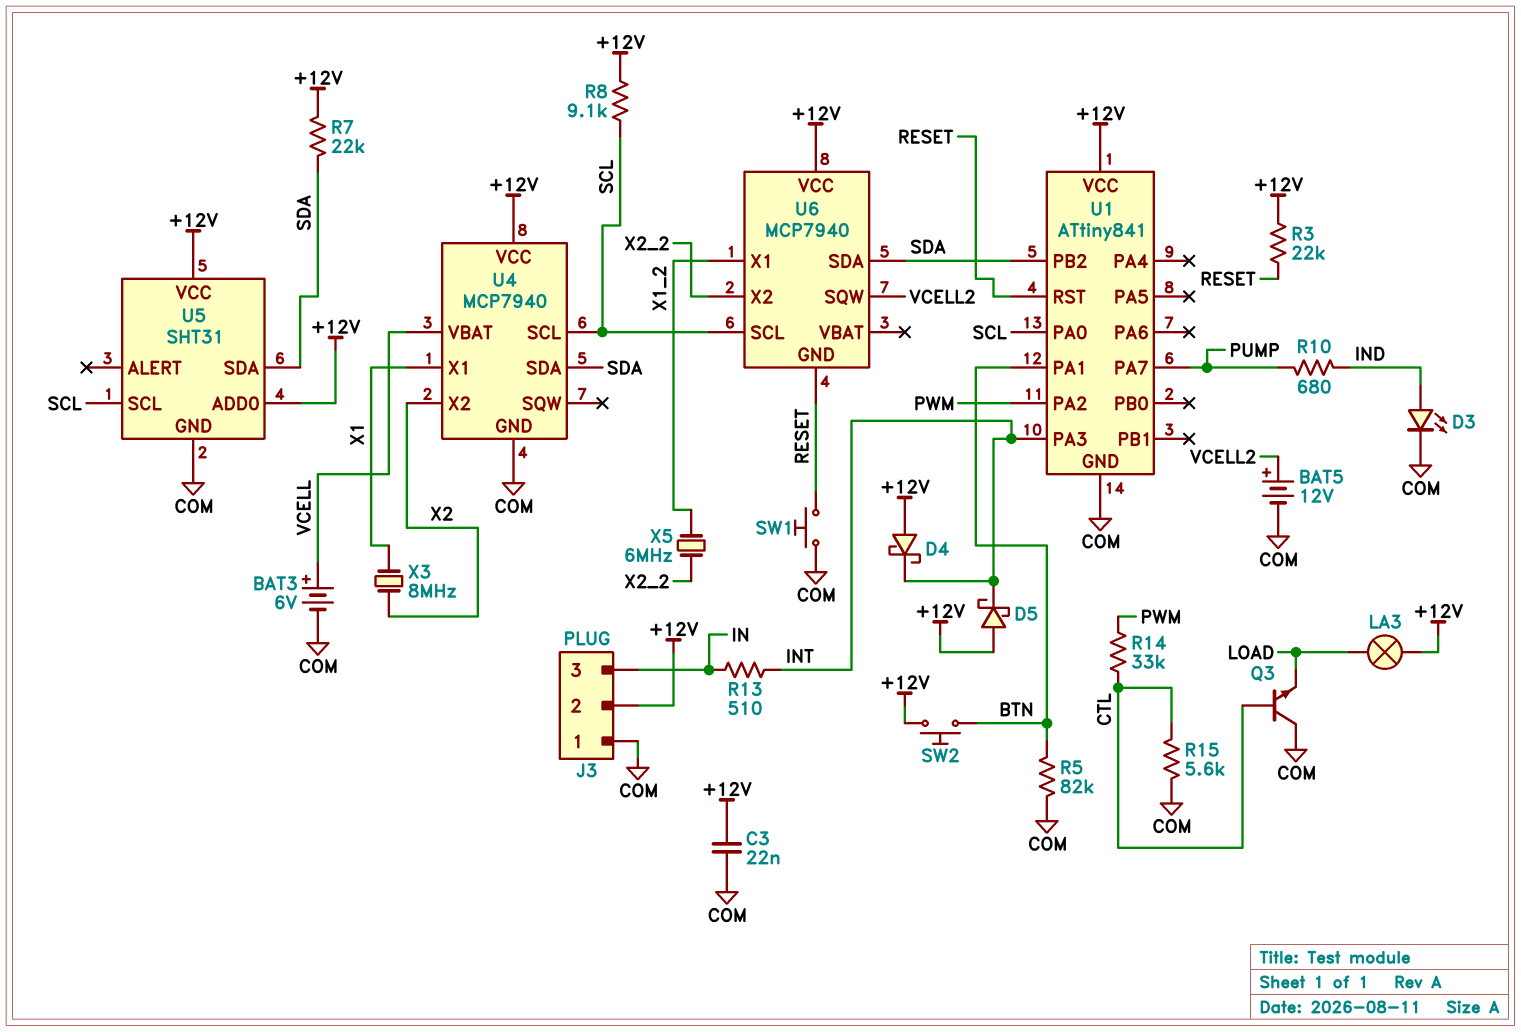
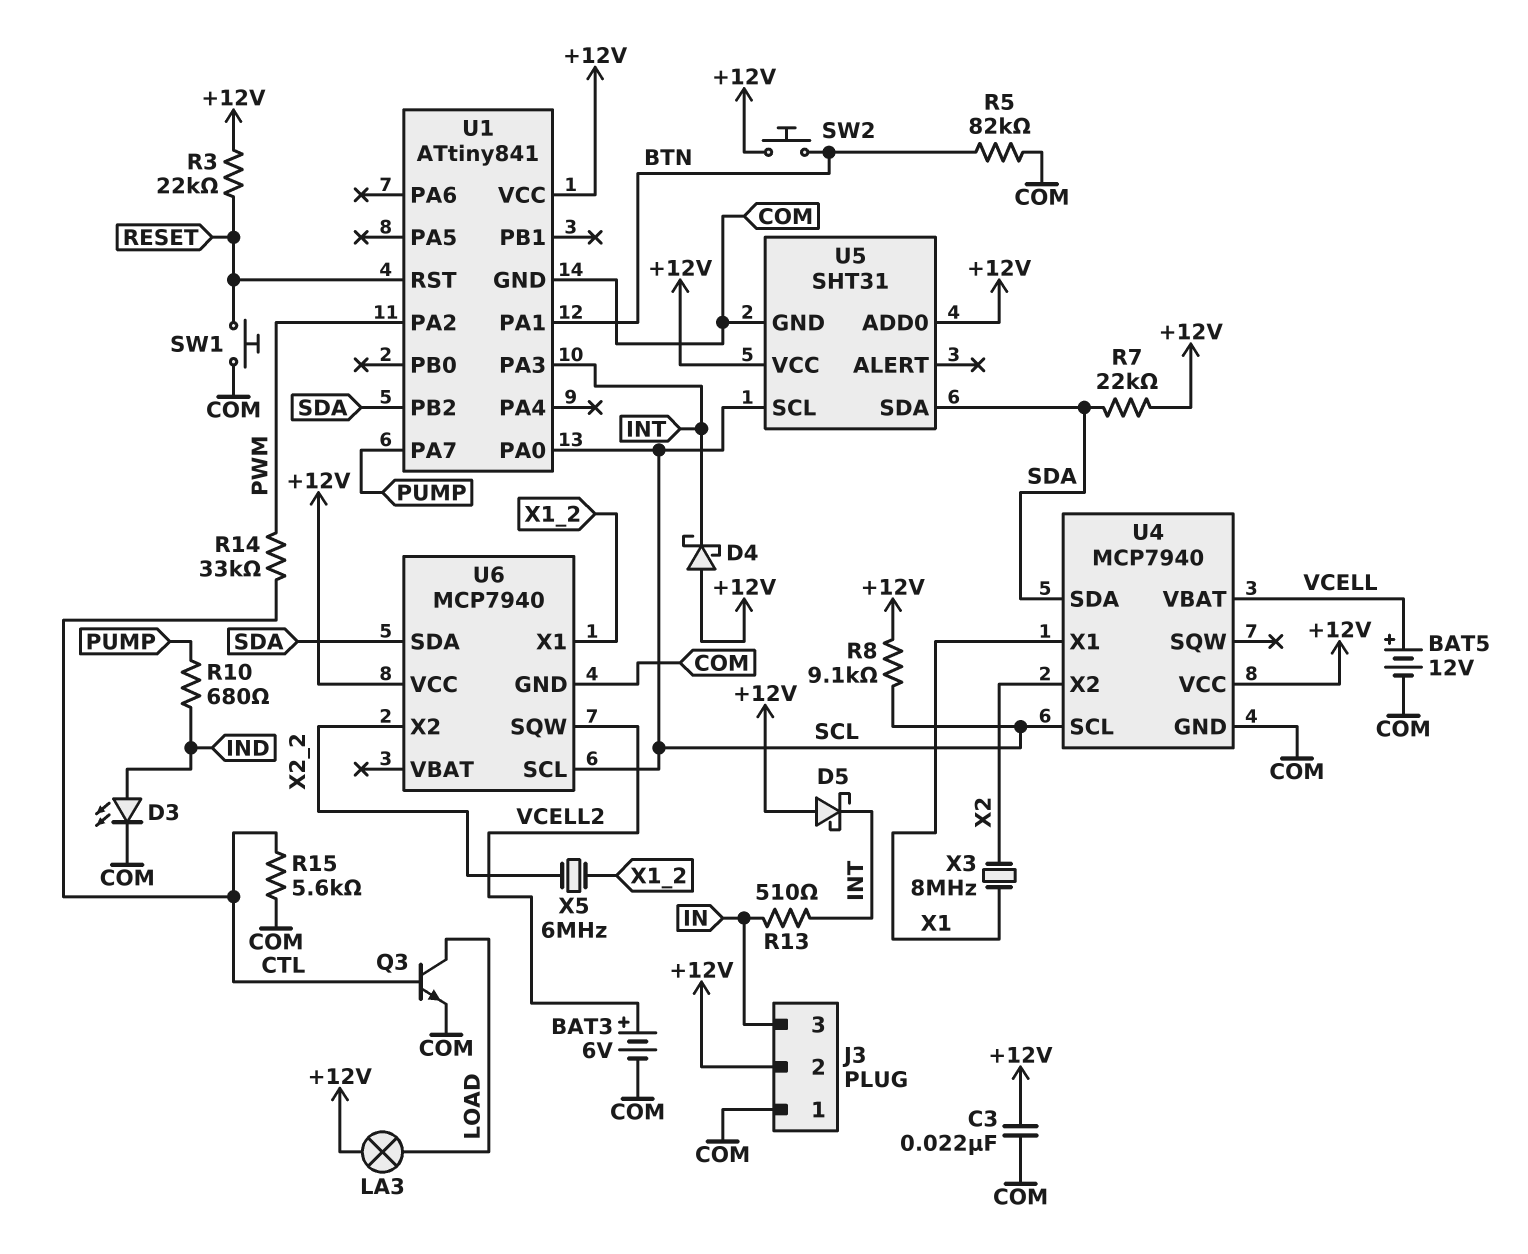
BAT3: 6V (plus VCELL, minus COM) -> 6V (plus VCELL2, minus COM)
BAT5: 12V (plus VCELL2, minus COM) -> 12V (plus VCELL, minus COM)
Q3: NPN (B CTL, C COM, E LOAD) -> NPN (B CTL, C LOAD, E COM)
U6 pin GND: RESET -> COM

